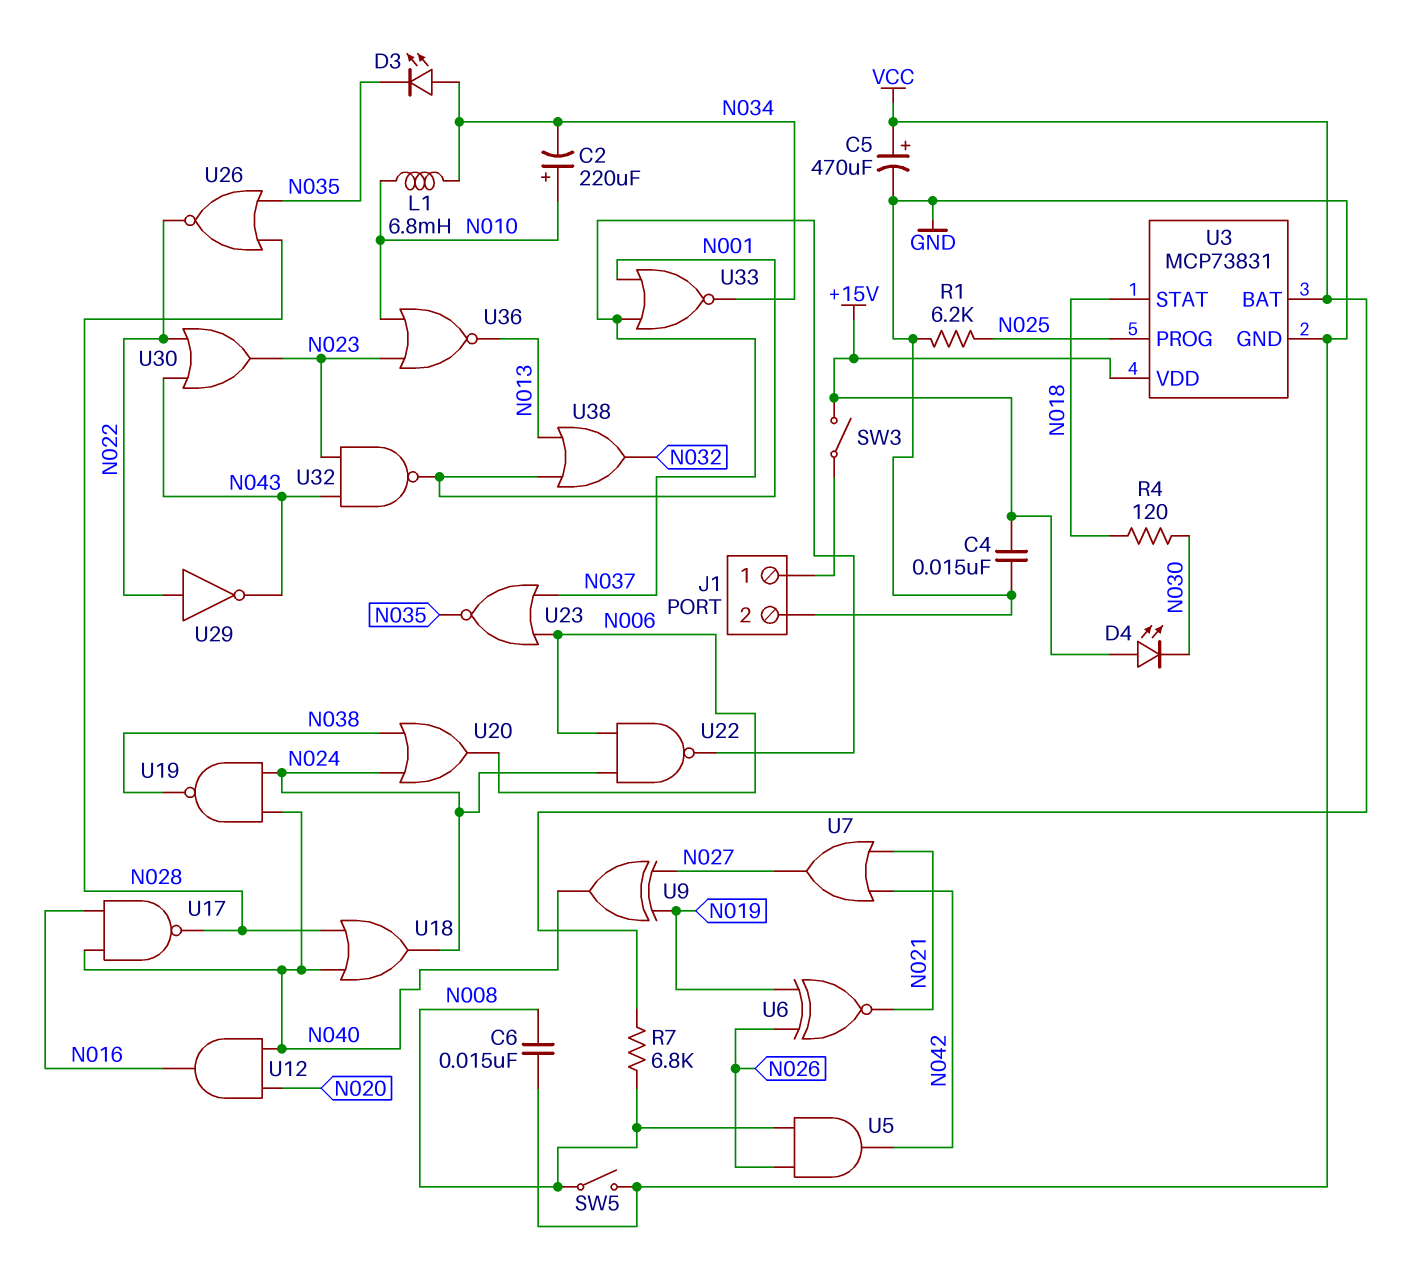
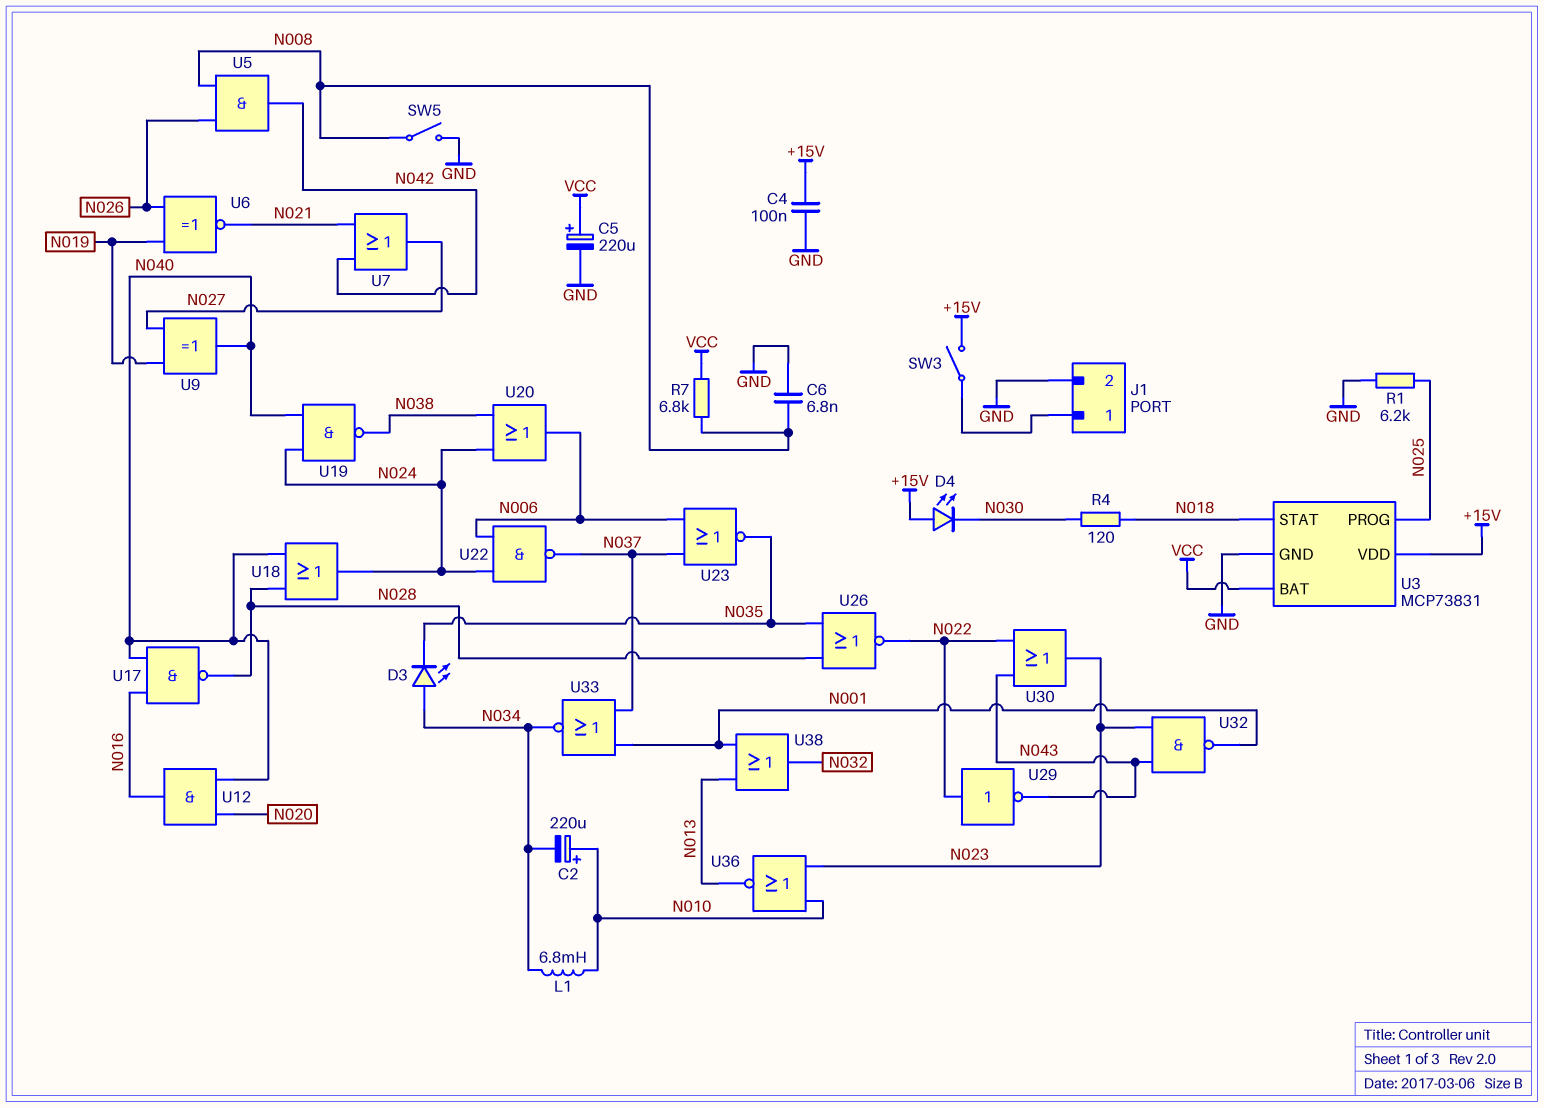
C4: 15nF (+15V, GND) -> 100nF (+15V, GND)
C5: 470uF (plus VCC, minus GND) -> 220uF (plus VCC, minus GND)
C6: 15nF (GND, N008) -> 6.8nF (GND, N008)

